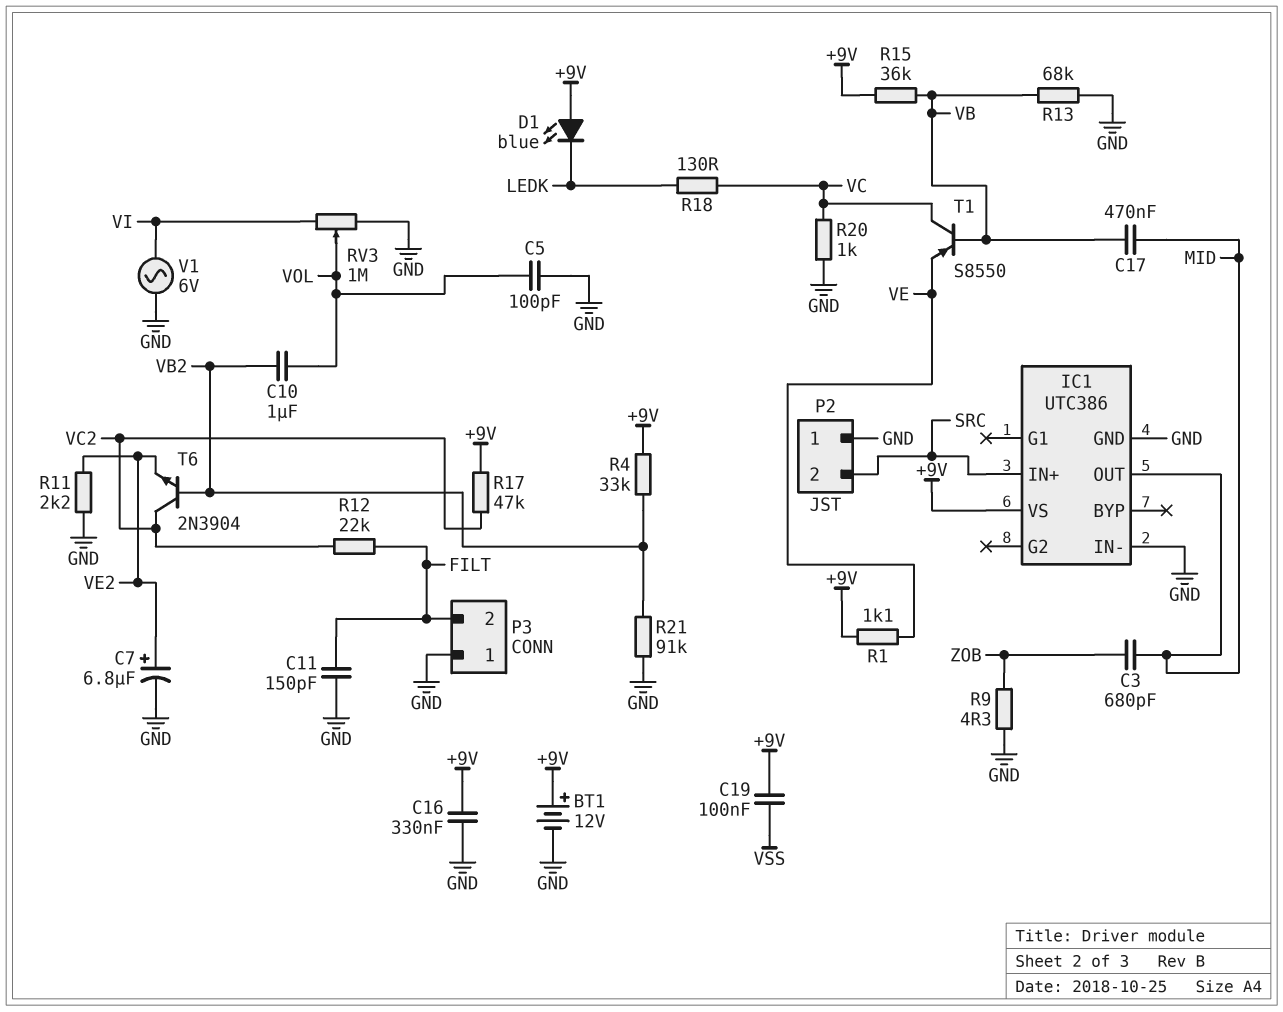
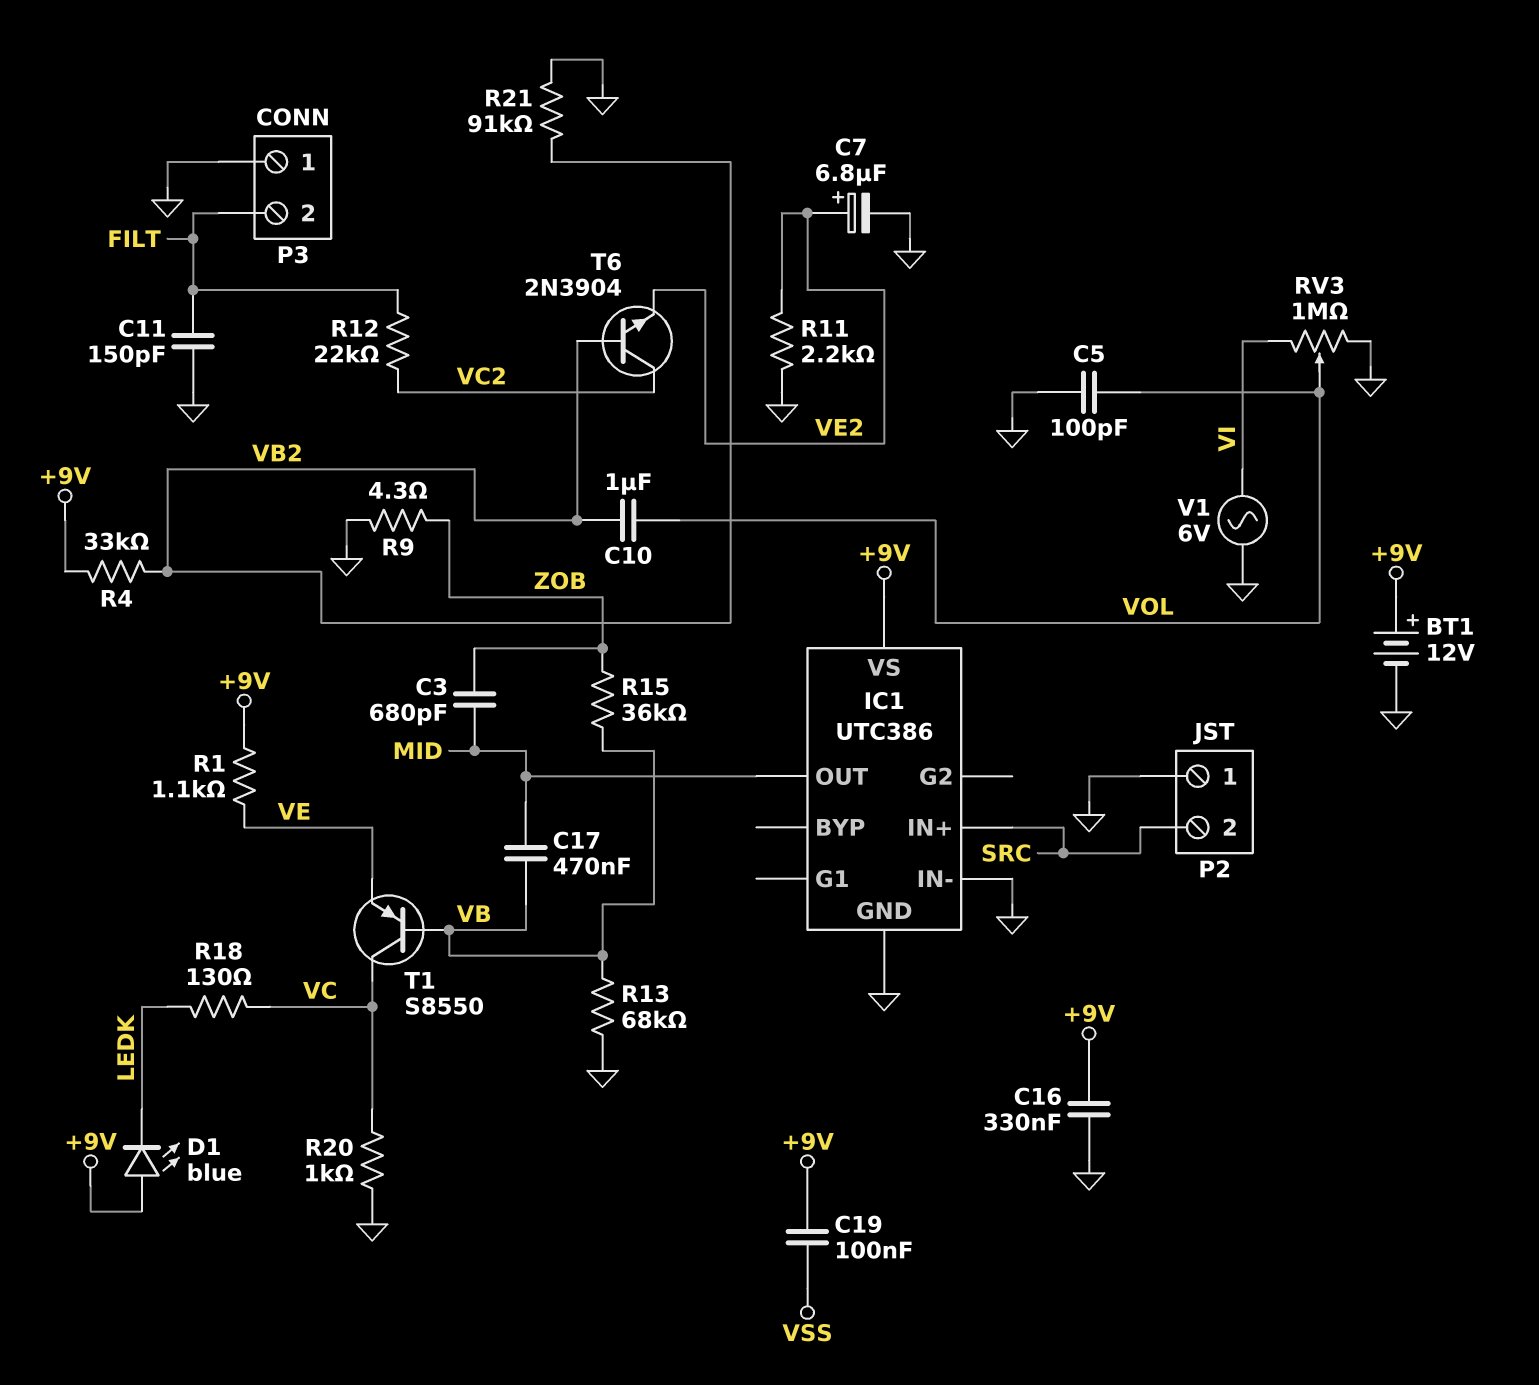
R15: 36k (+9V, VB) -> 36k (VB, ZOB)
R17: 47k (+9V, VC2) -> none

